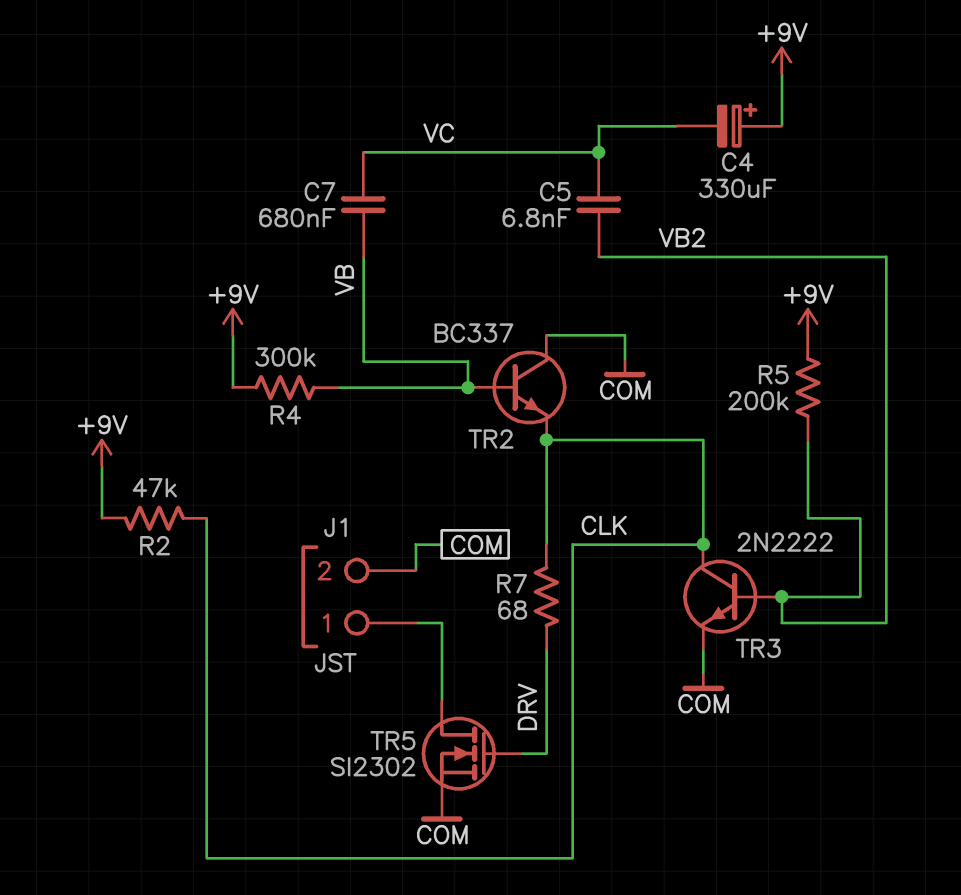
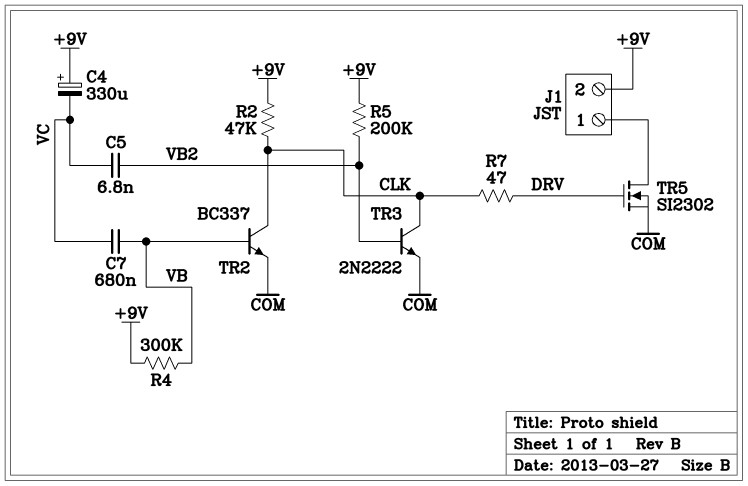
J1 pin 2: COM -> +9V
R7: 68 (CLK, DRV) -> 47 (CLK, DRV)
TR2: NPN BC337 (B VB, C COM, E CLK) -> NPN BC337 (B VB, C CLK, E COM)

